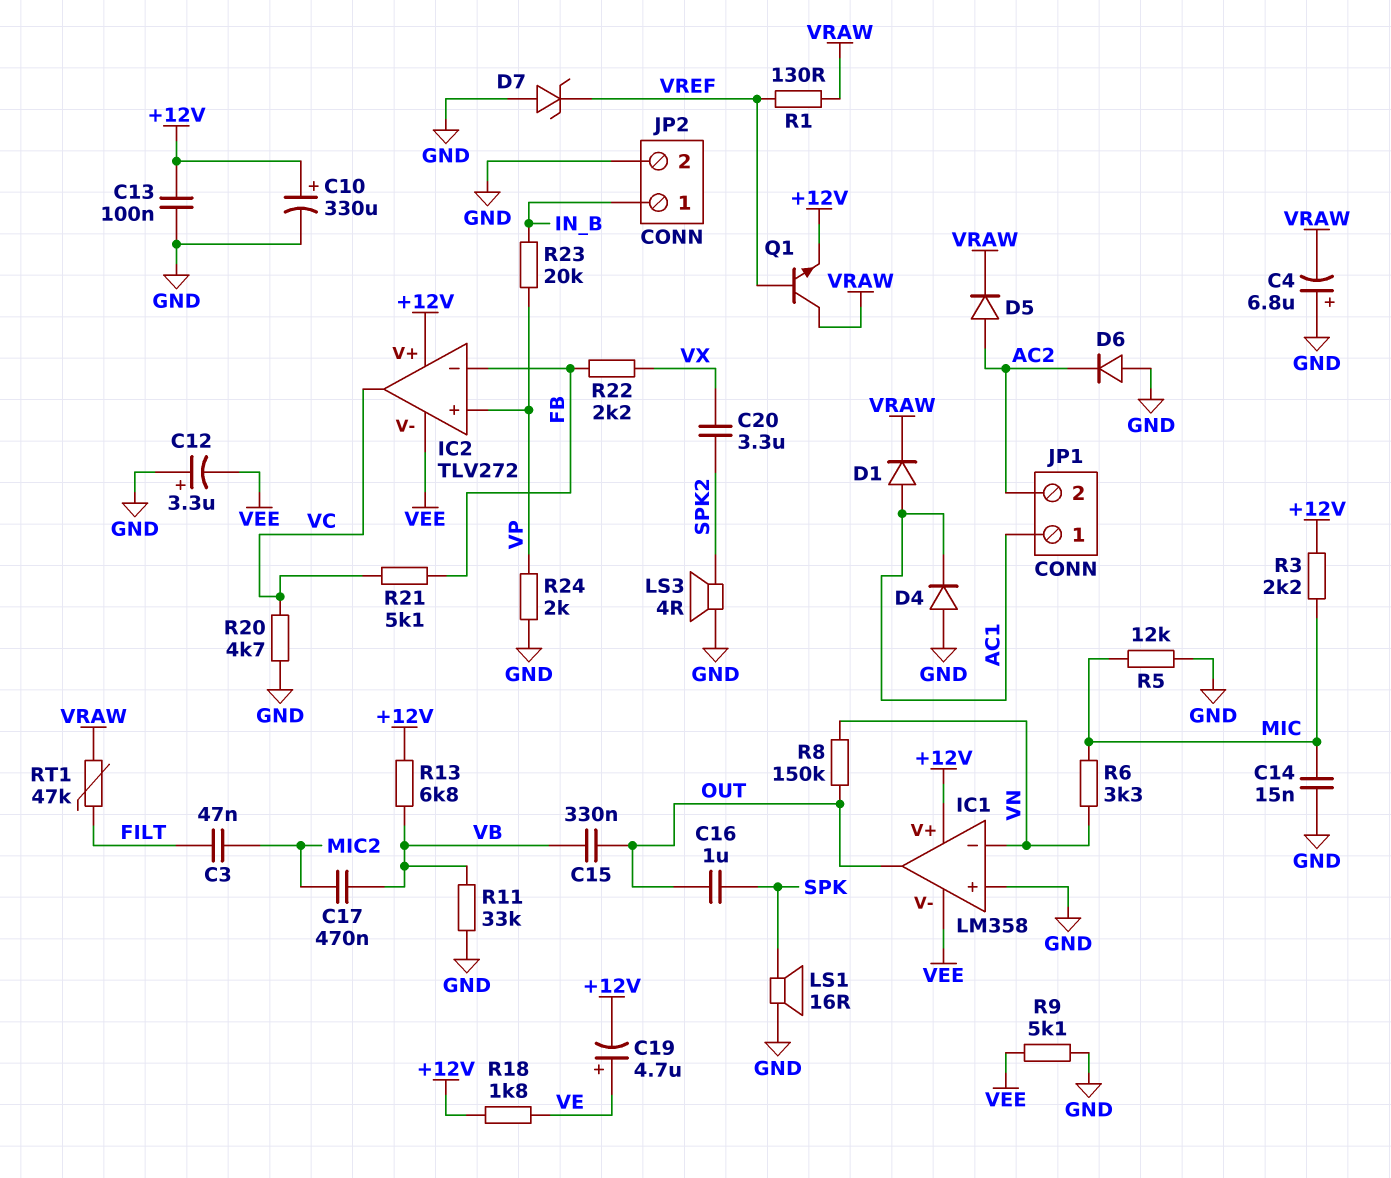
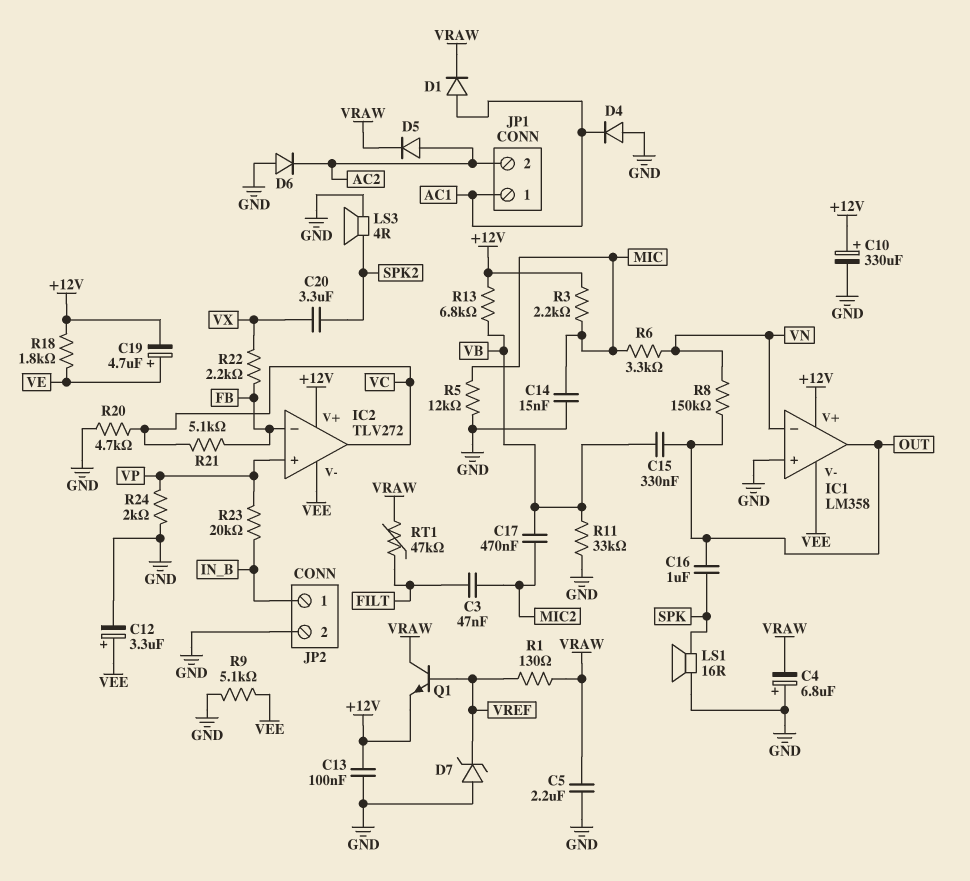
C5: none -> 2.2uF (GND, VRAW)
C12: 3.3uF (plus GND, minus VEE) -> 3.3uF (plus VEE, minus GND)

